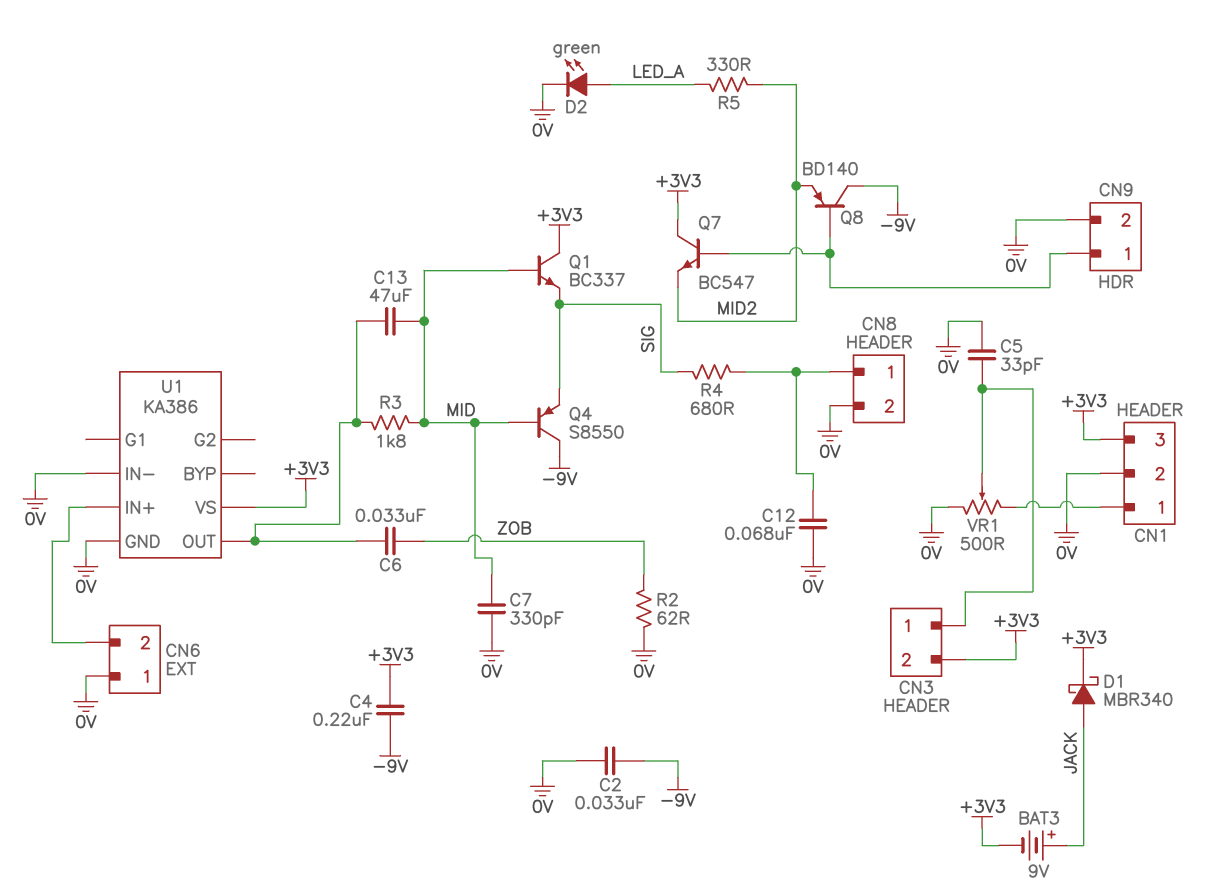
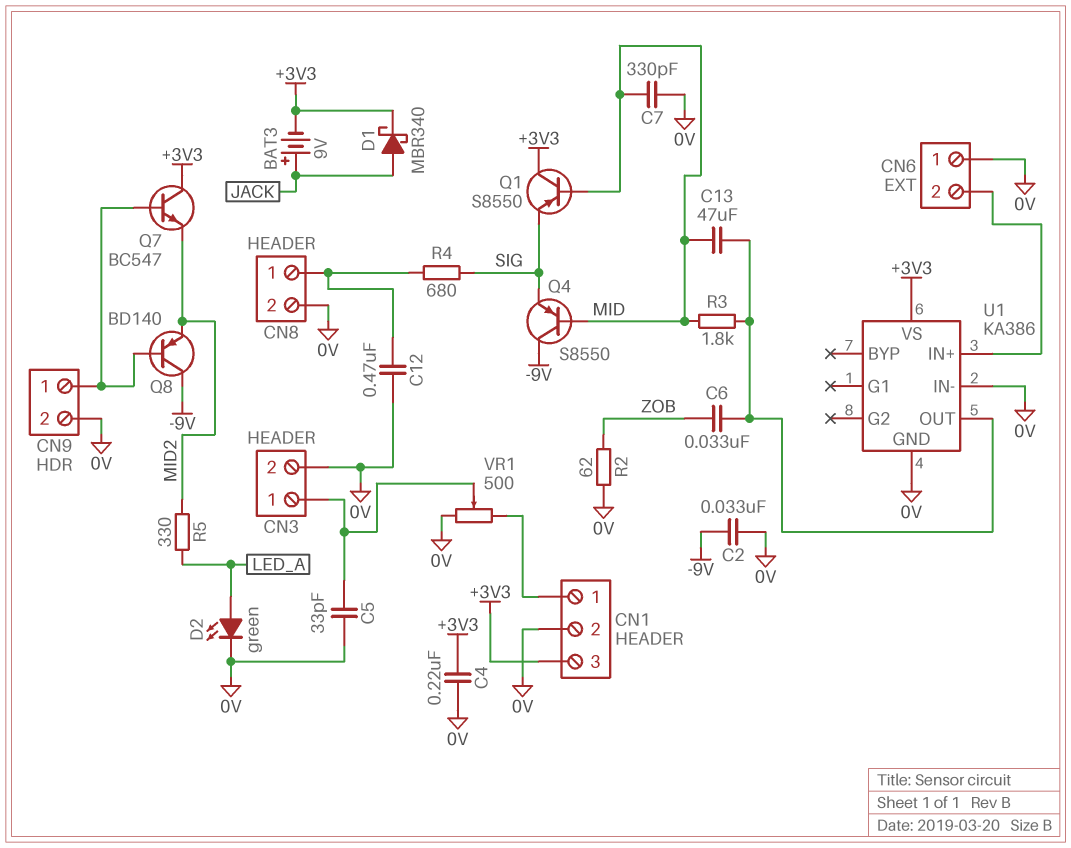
C4: 220nF (+3V3, -9V) -> 220nF (+3V3, 0V)
C12: 68nF (0V, CN8/1) -> 470nF (0V, CN8/1)
CN3 pin 2: +3V3 -> 0V
Q1: NPN BC337 (B MID, C +3V3, E SIG) -> PNP S8550 (B MID, C +3V3, E SIG)

